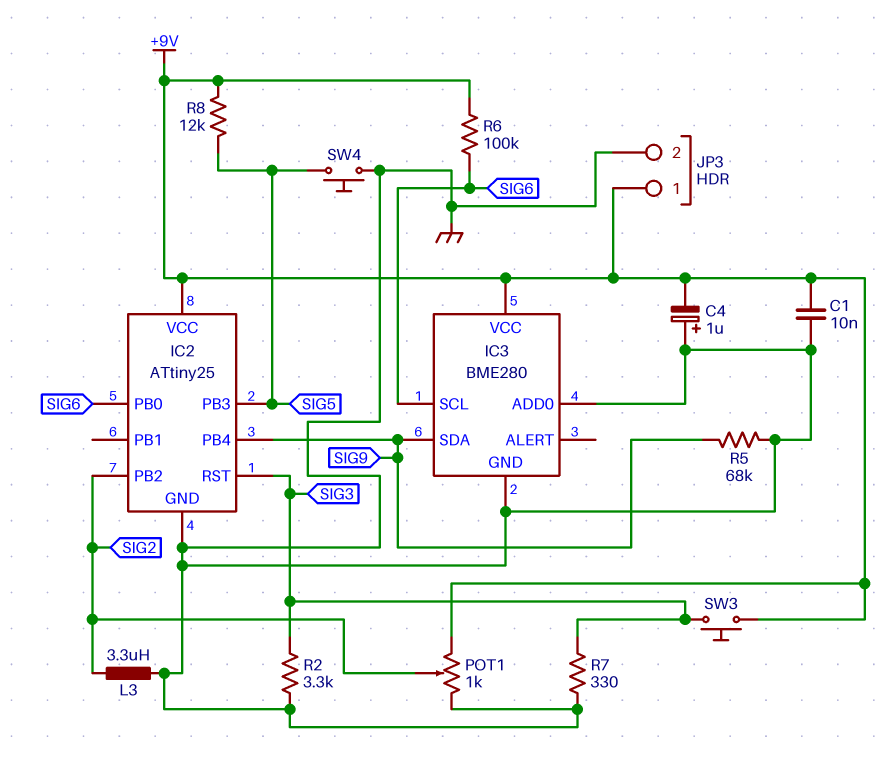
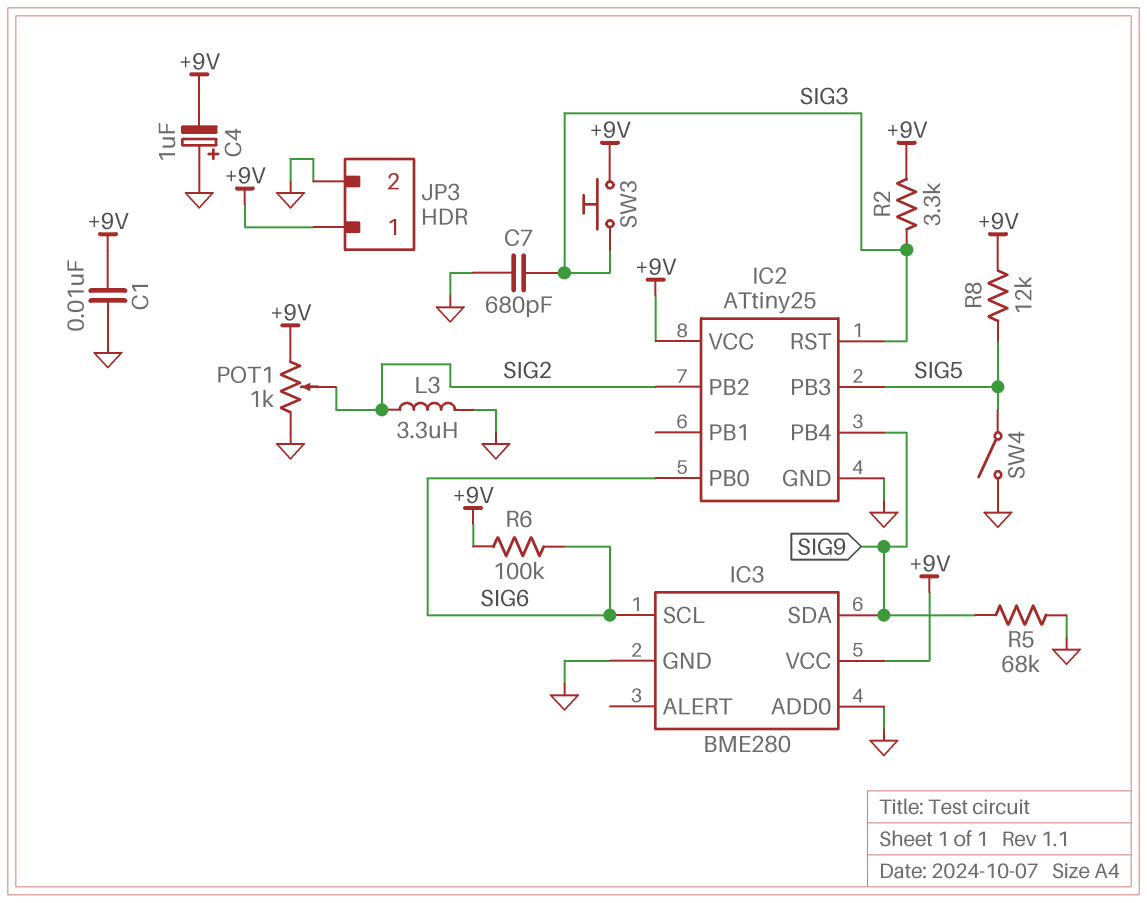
C7: none -> 680pF (GND, SIG3)
R2: 3.3k (GND, SIG3) -> 3.3k (+9V, SIG3)
R7: 330 (GND, SIG3) -> none
SW4: button (GND, SIG5) -> switch (GND, SIG5)

